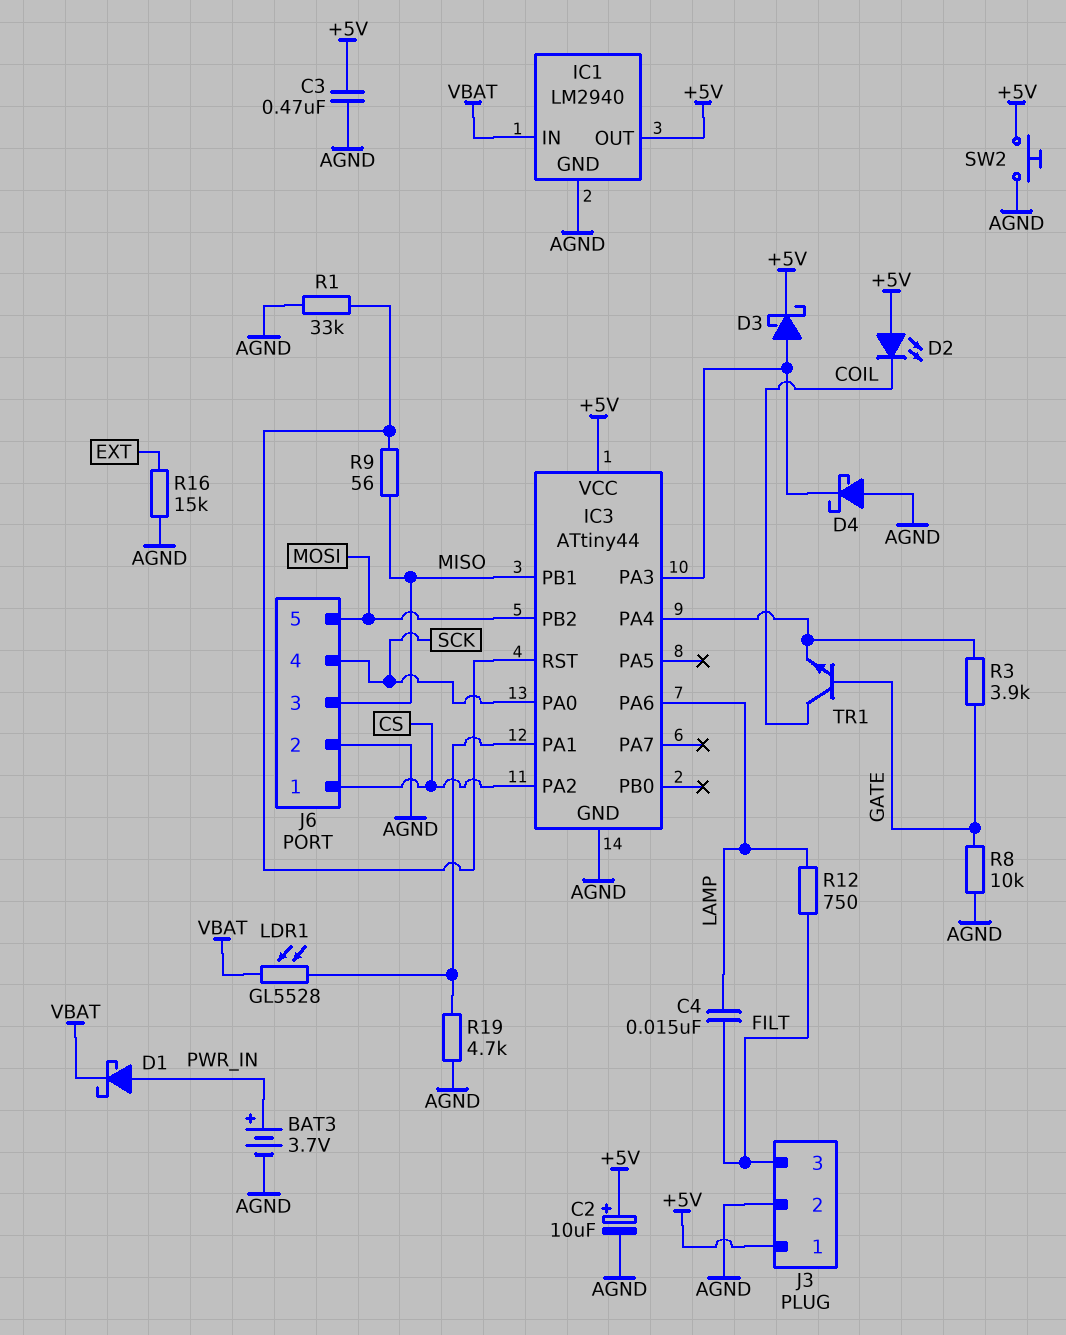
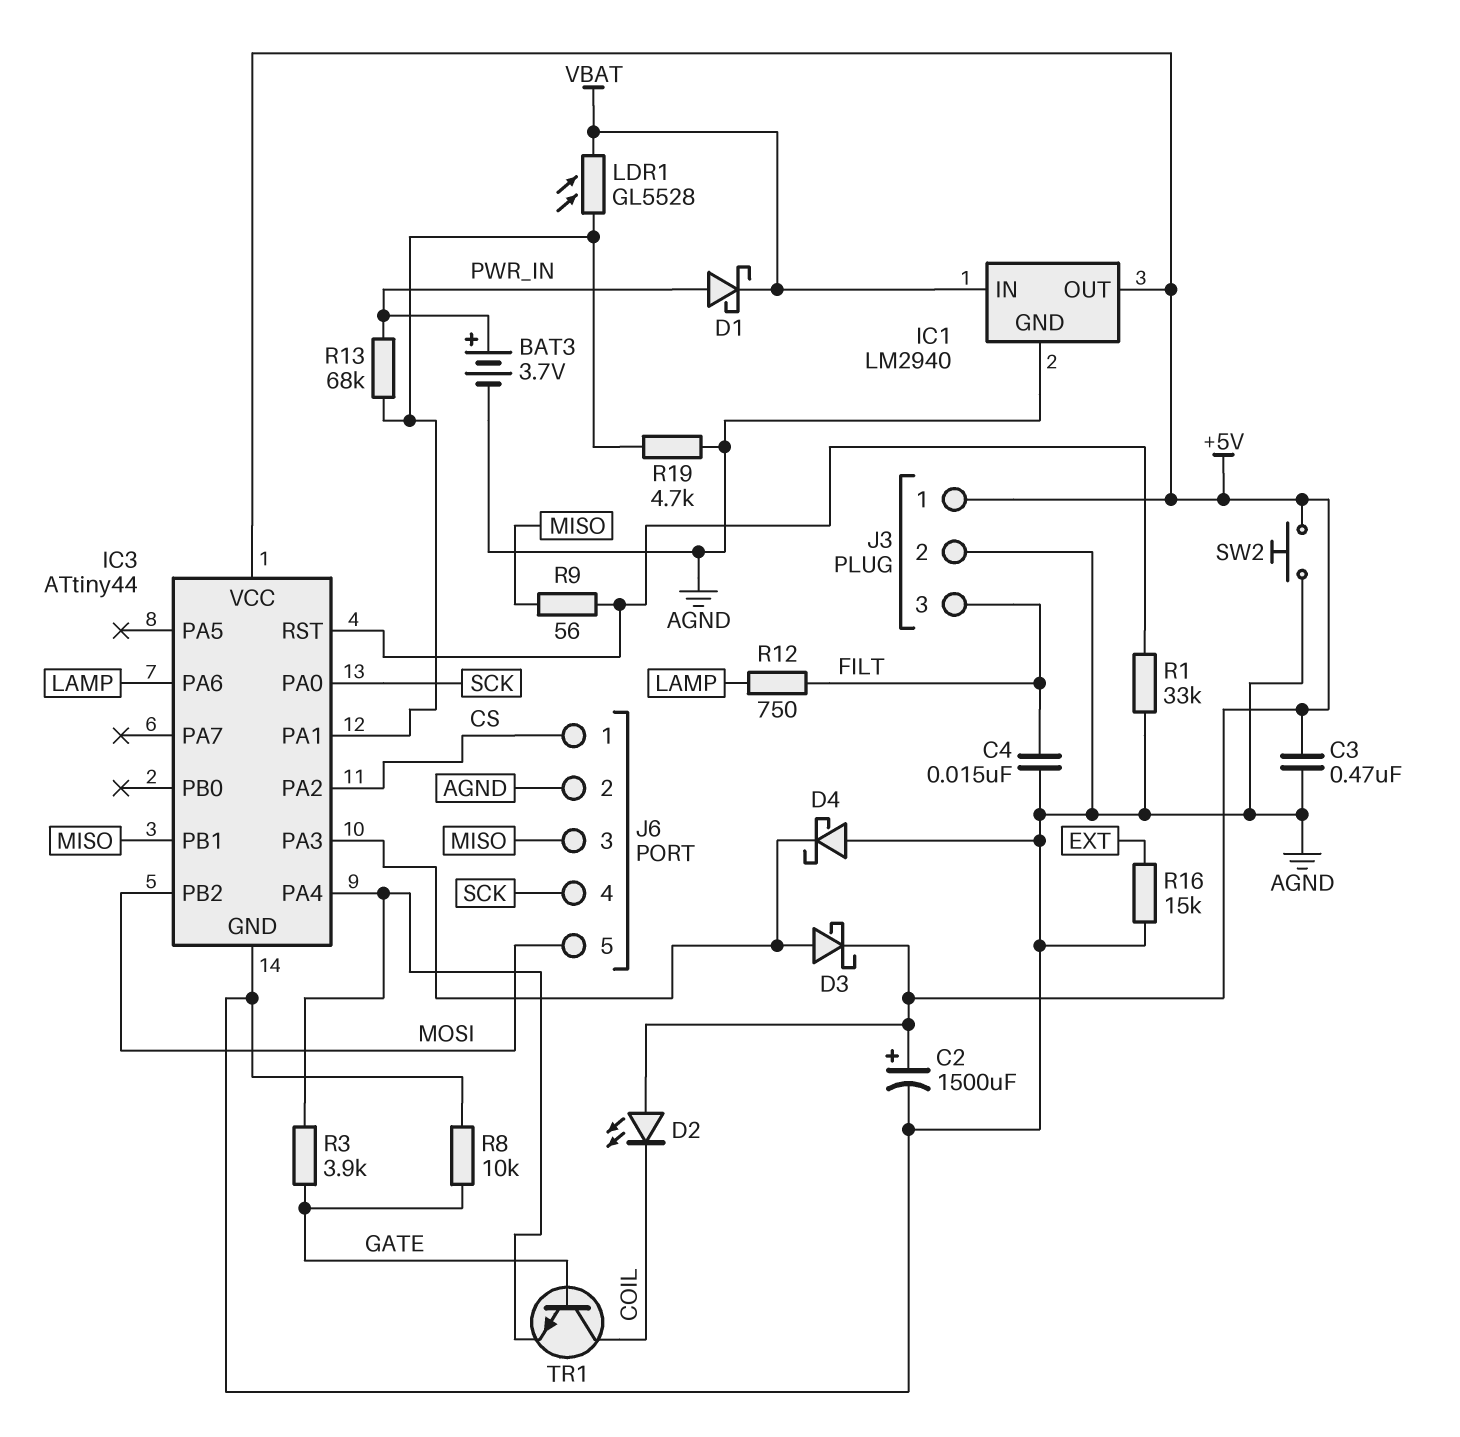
C2: 10uF (plus +5V, minus AGND) -> 1500uF (plus +5V, minus AGND)
C4: 15nF (FILT, LAMP) -> 15nF (AGND, FILT)
R13: none -> 68k (IC3/PA1, PWR_IN)

